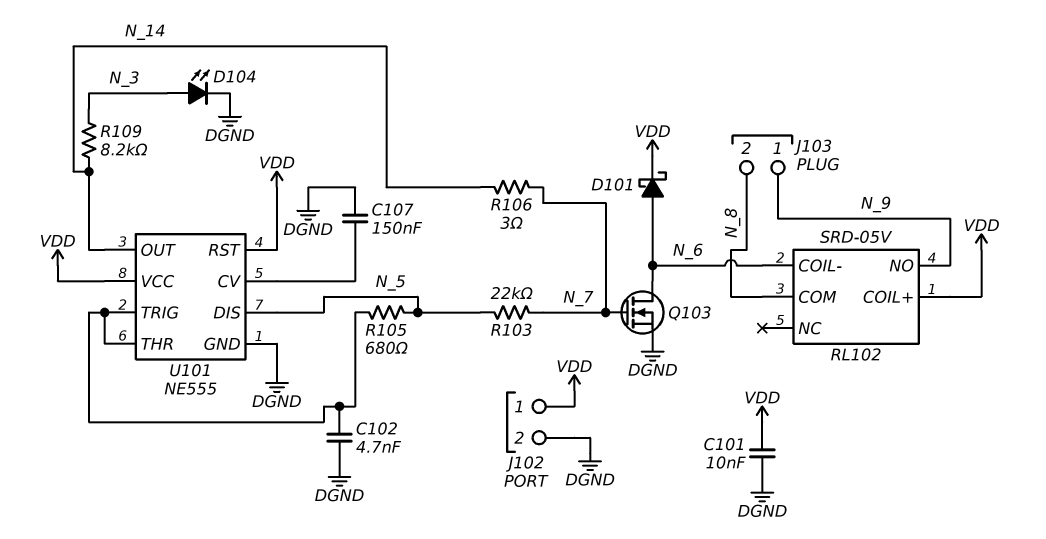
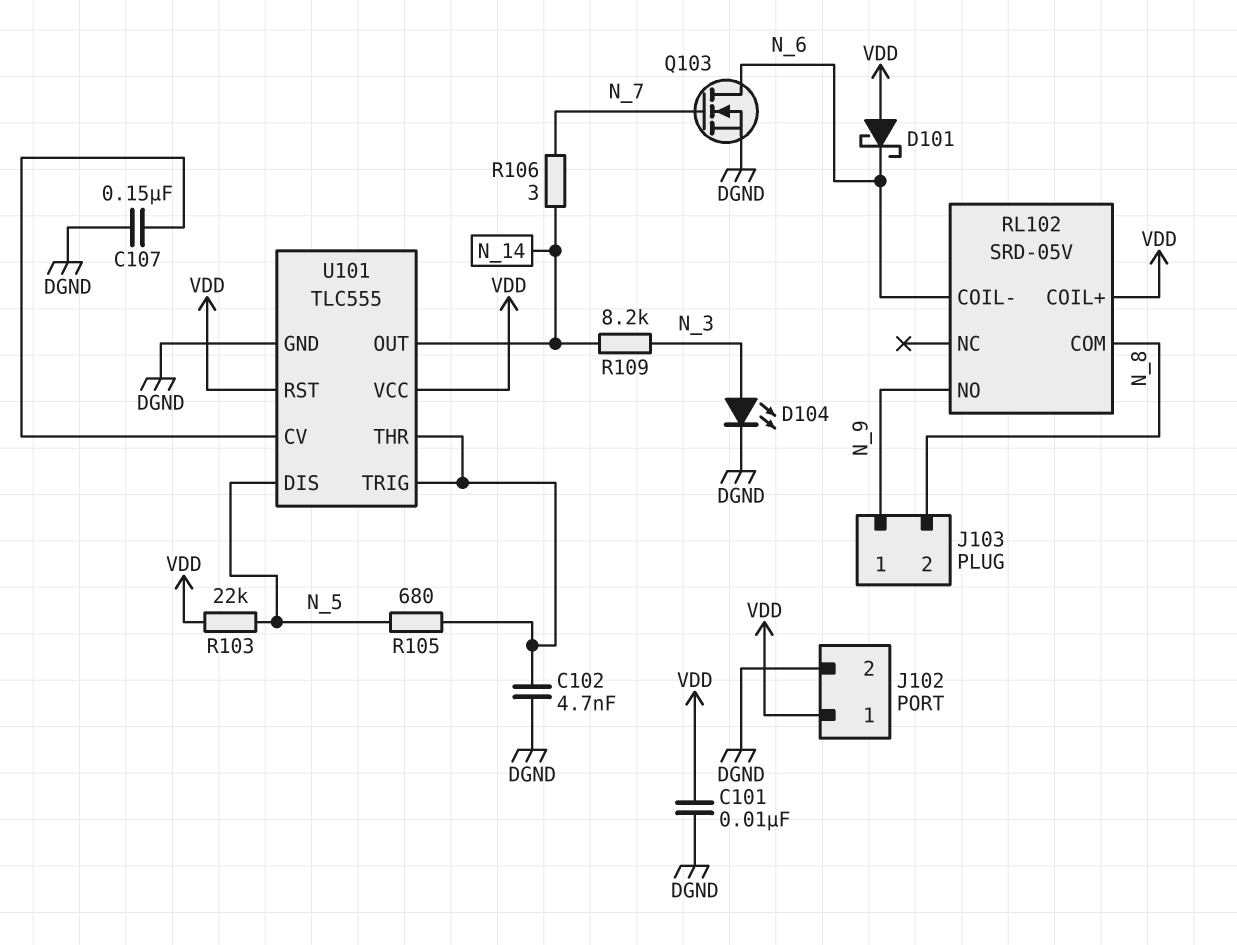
D101: schottky (A N_6, K VDD) -> schottky (A VDD, K N_6)
R103: 22k (N_5, N_7) -> 22k (N_5, VDD)
U101: NE555 -> TLC555

